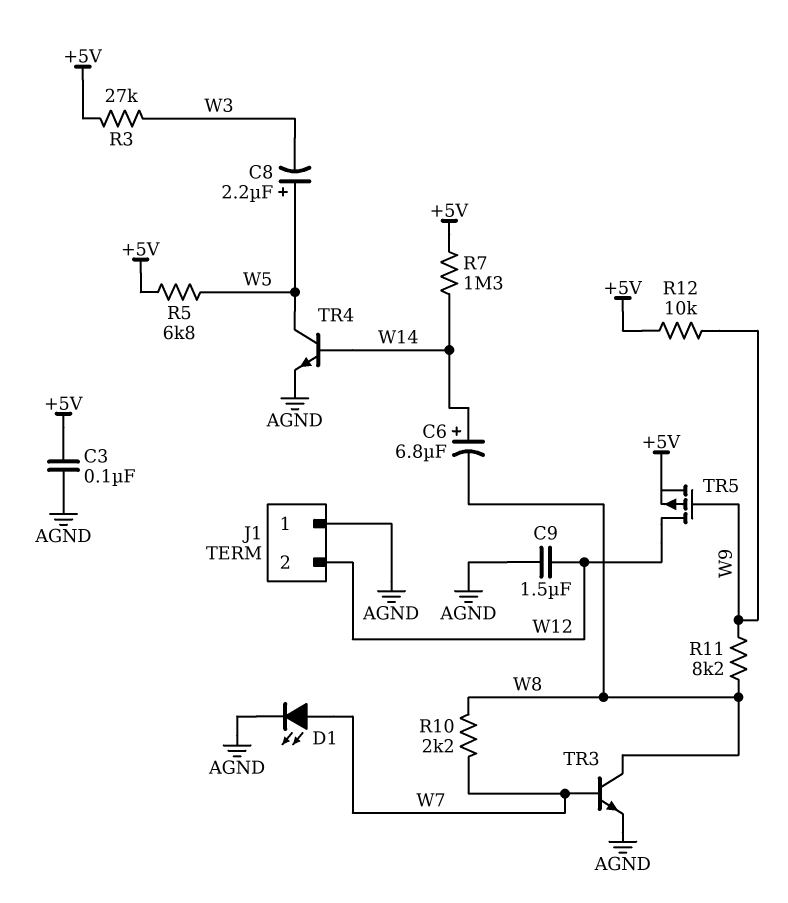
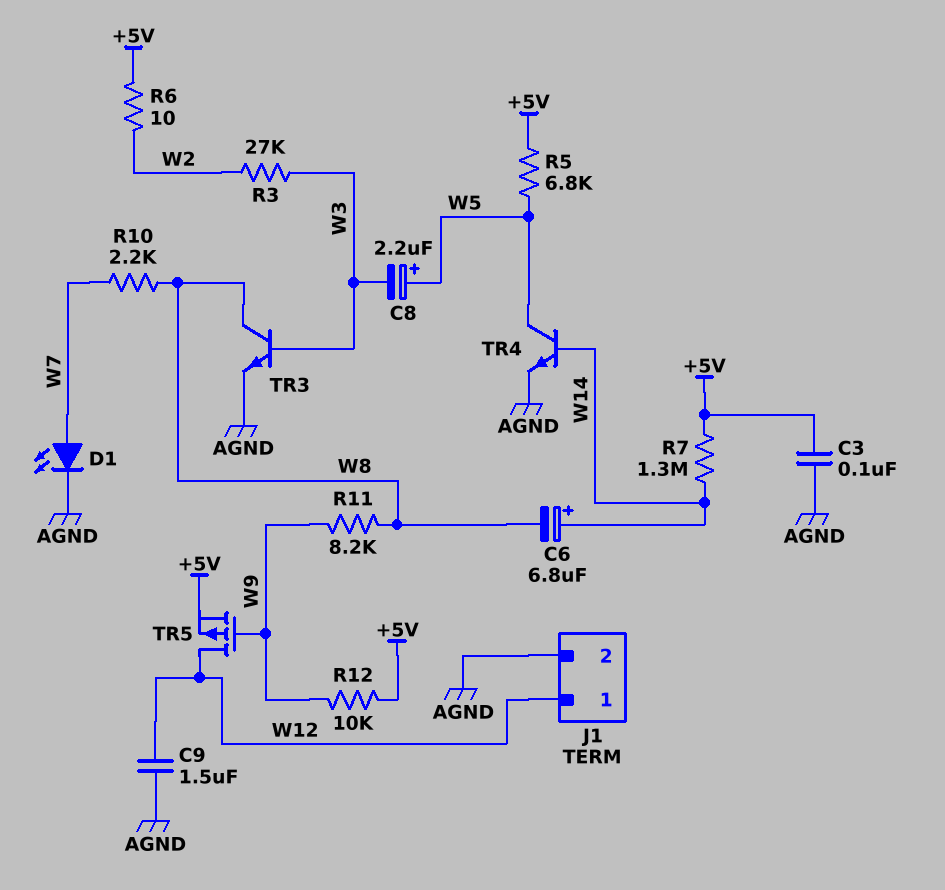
J1 pin 1: AGND -> W12
J1 pin 2: W12 -> AGND
R3: 27k (+5V, W3) -> 27k (W2, W3)
R6: none -> 10 (+5V, W2)
TR3: NPN (B W7, C W8, E AGND) -> NPN (B W3, C W8, E AGND)

